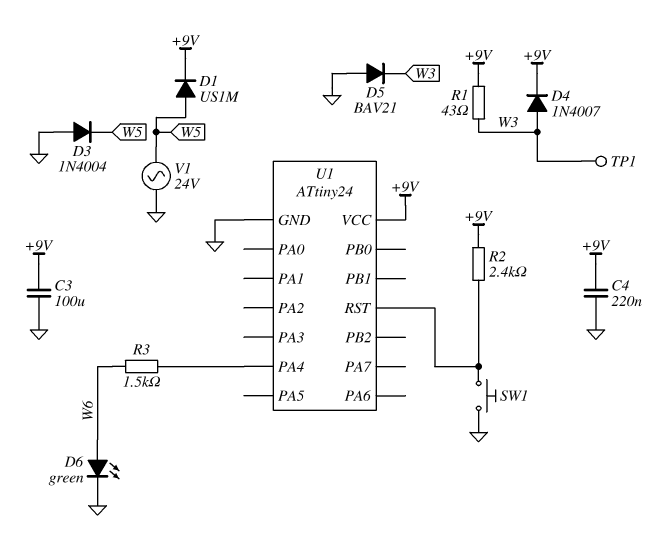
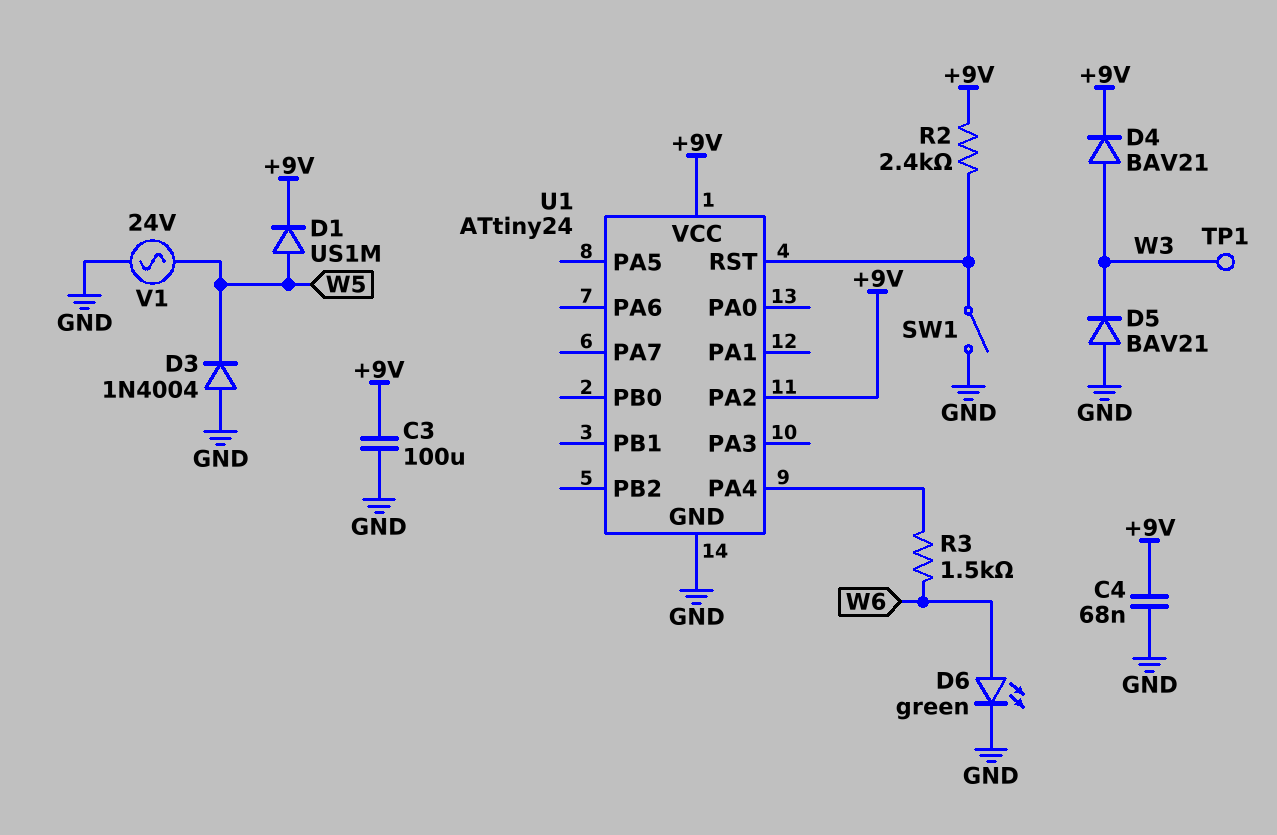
C4: 220nF (+9V, GND) -> 68nF (+9V, GND)
D4: diode 1N4007 (A W3, K +9V) -> diode BAV21 (A W3, K +9V)
R1: 43 (+9V, W3) -> none
SW1: button (GND, U1/RST) -> switch (GND, U1/RST)
U1 pin PA2: none -> +9V

